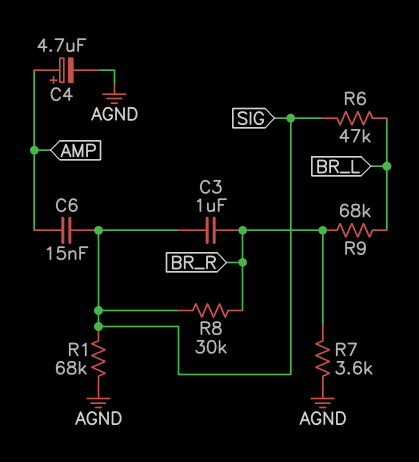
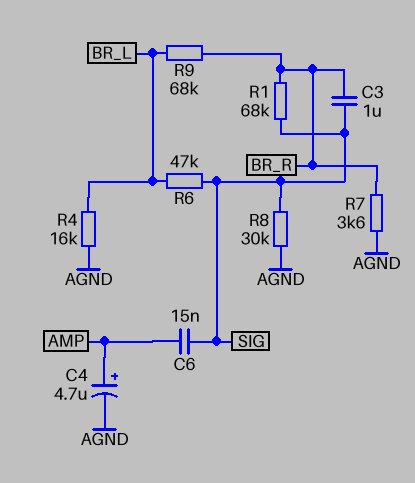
R1: 68k (AGND, SIG) -> 68k (BR_R, SIG)
R4: none -> 16k (AGND, BR_L)
R8: 30k (BR_R, SIG) -> 30k (AGND, SIG)

